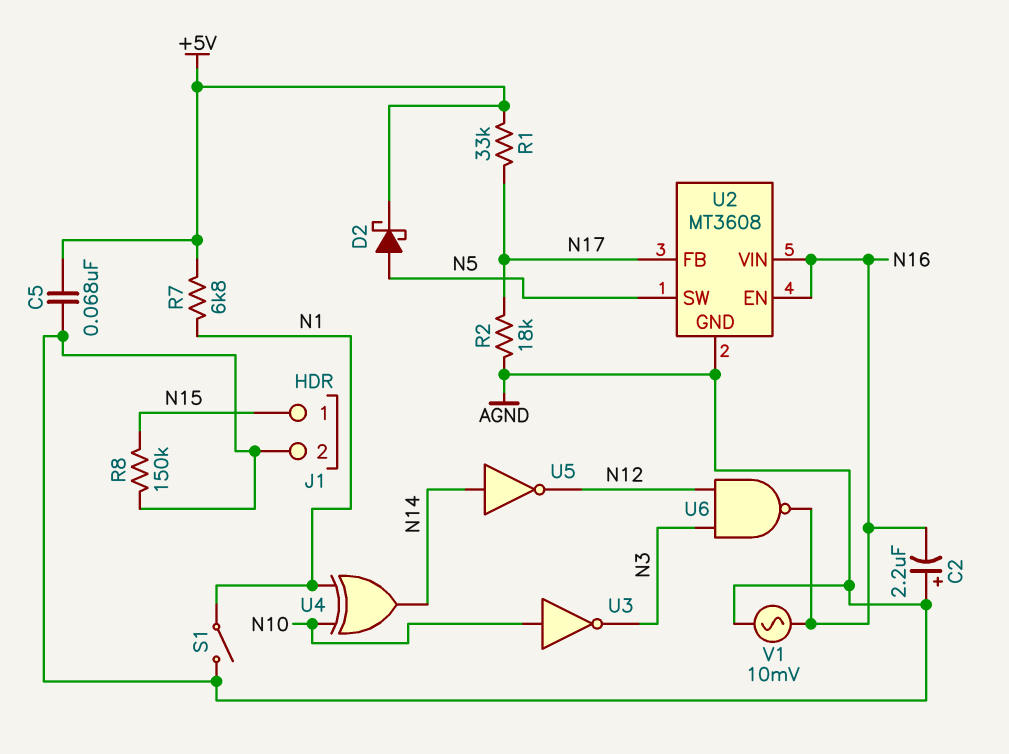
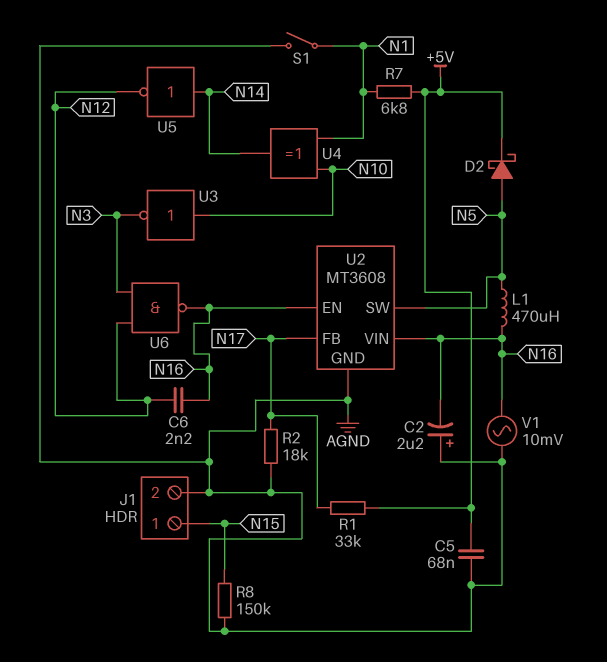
C6: none -> 2.2nF (N12, N16)
L1: none -> 470uH (N5, N16)

